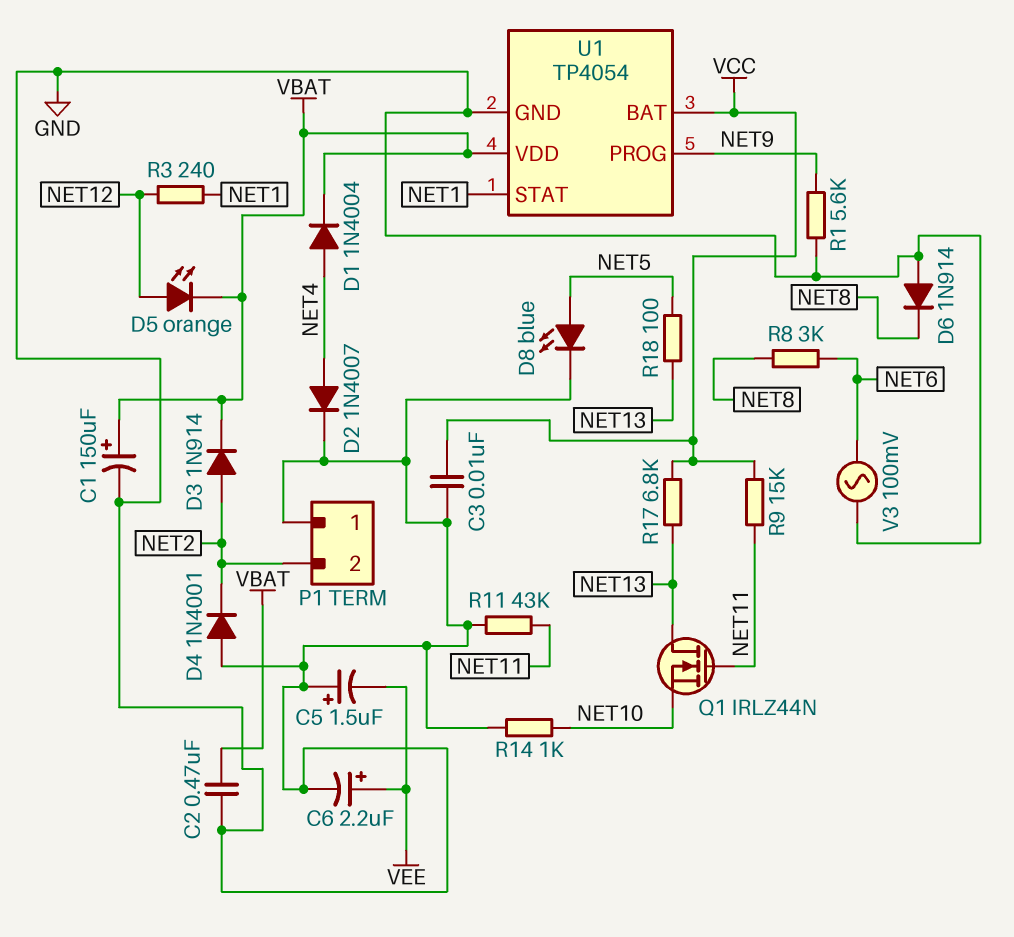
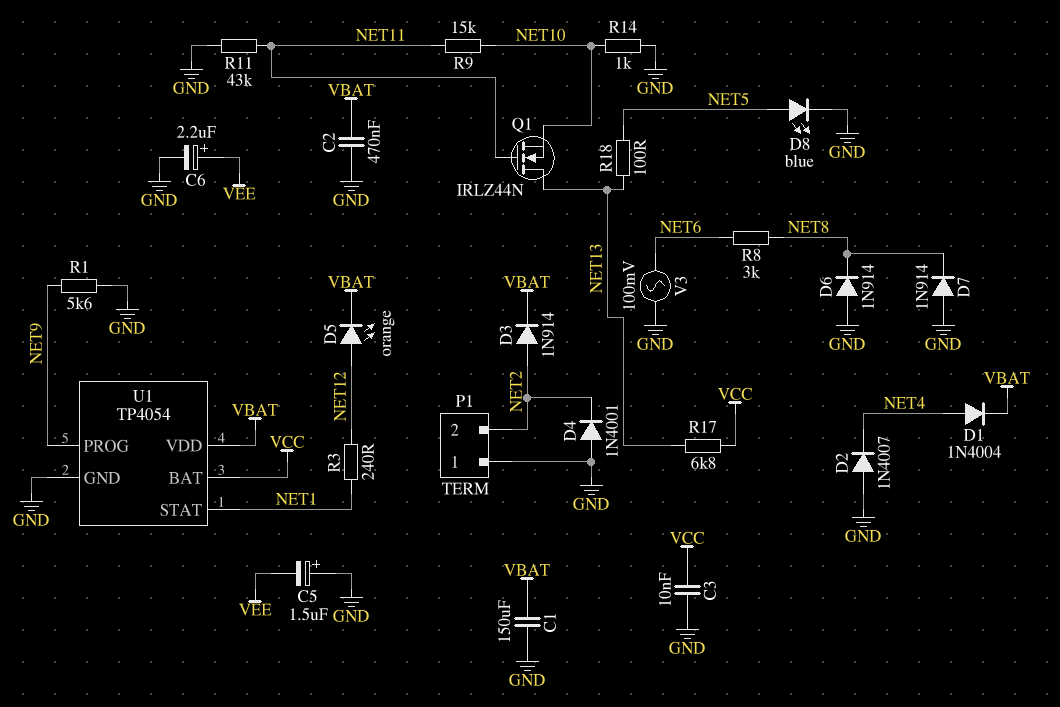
C1: 150uF (plus VBAT, minus GND) -> 150uF (GND, VBAT)
D2: diode 1N4007 (A NET4, K GND) -> diode 1N4007 (A GND, K NET4)
D7: none -> diode 1N914 (A GND, K NET8)
R9: 15k (NET11, VCC) -> 15k (NET10, NET11)

